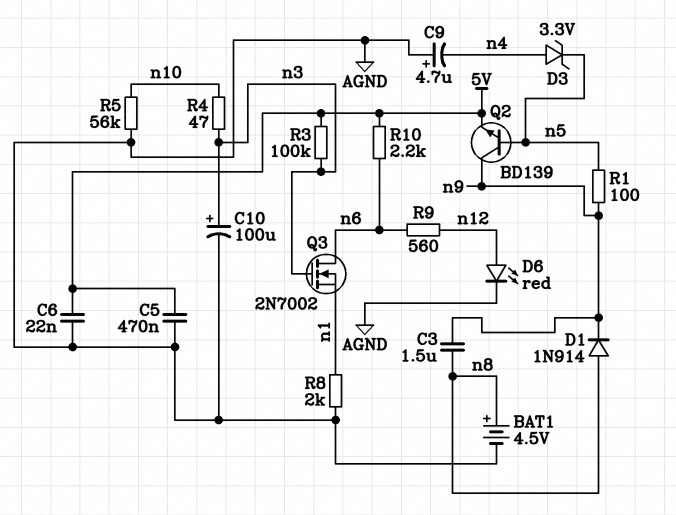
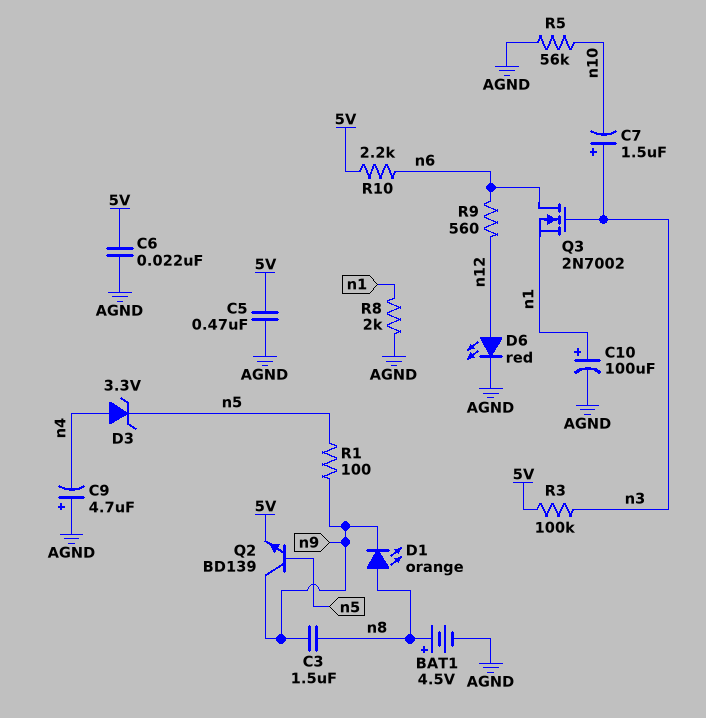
C7: none -> 1.5uF (plus n3, minus n10)
C10: 100uF (plus n3, minus AGND) -> 100uF (plus n1, minus AGND)
D1: diode 1N914 (A n8, K n9) -> LED orange (A n8, K n9)
R4: 47 (n3, n10) -> none

